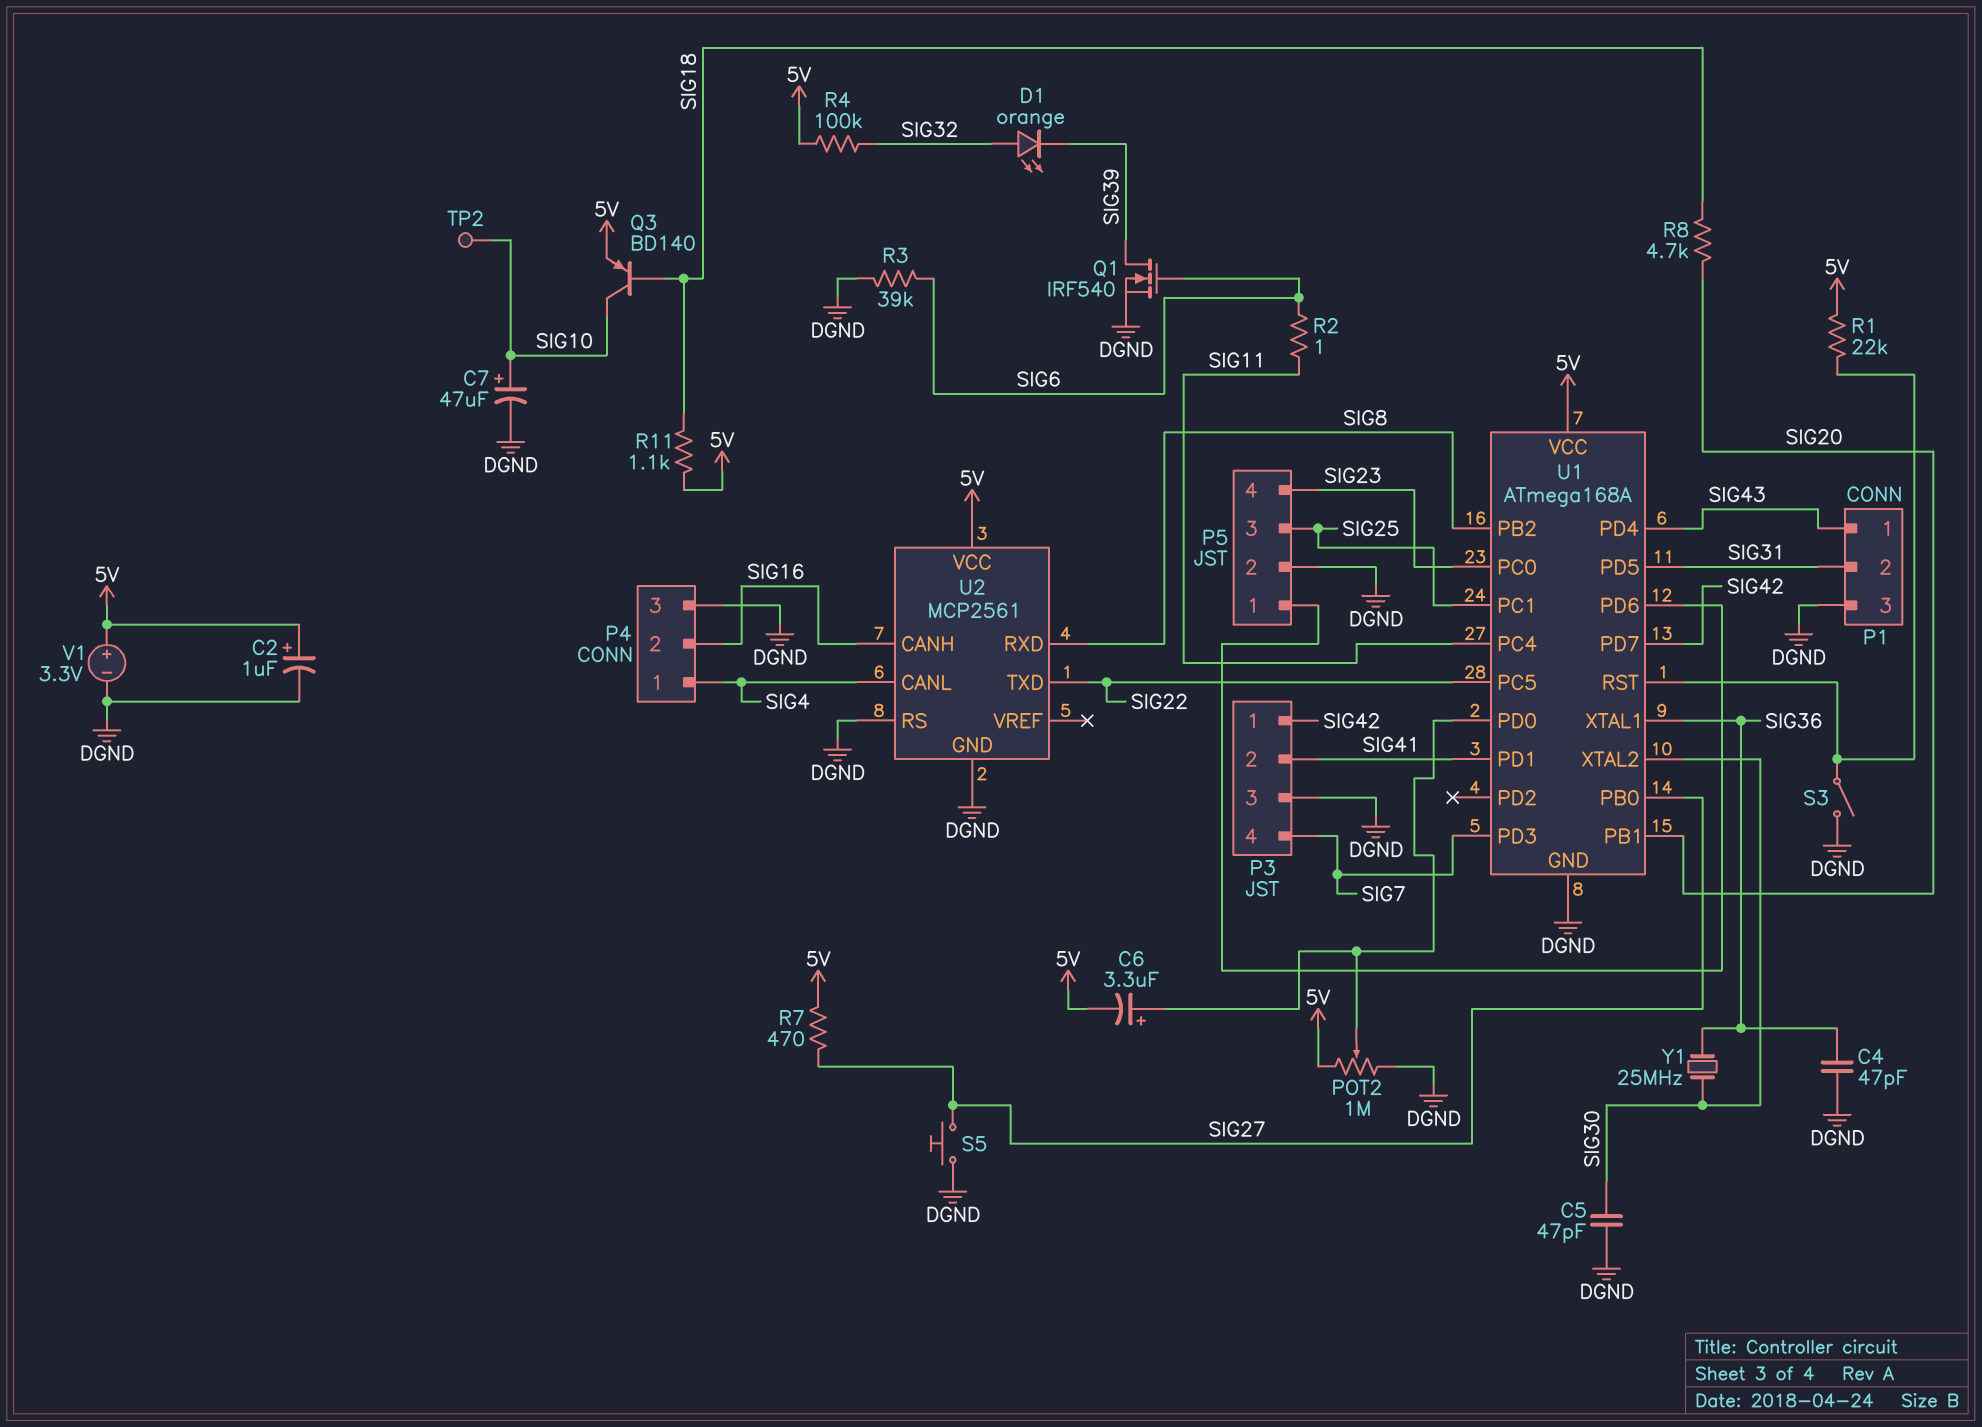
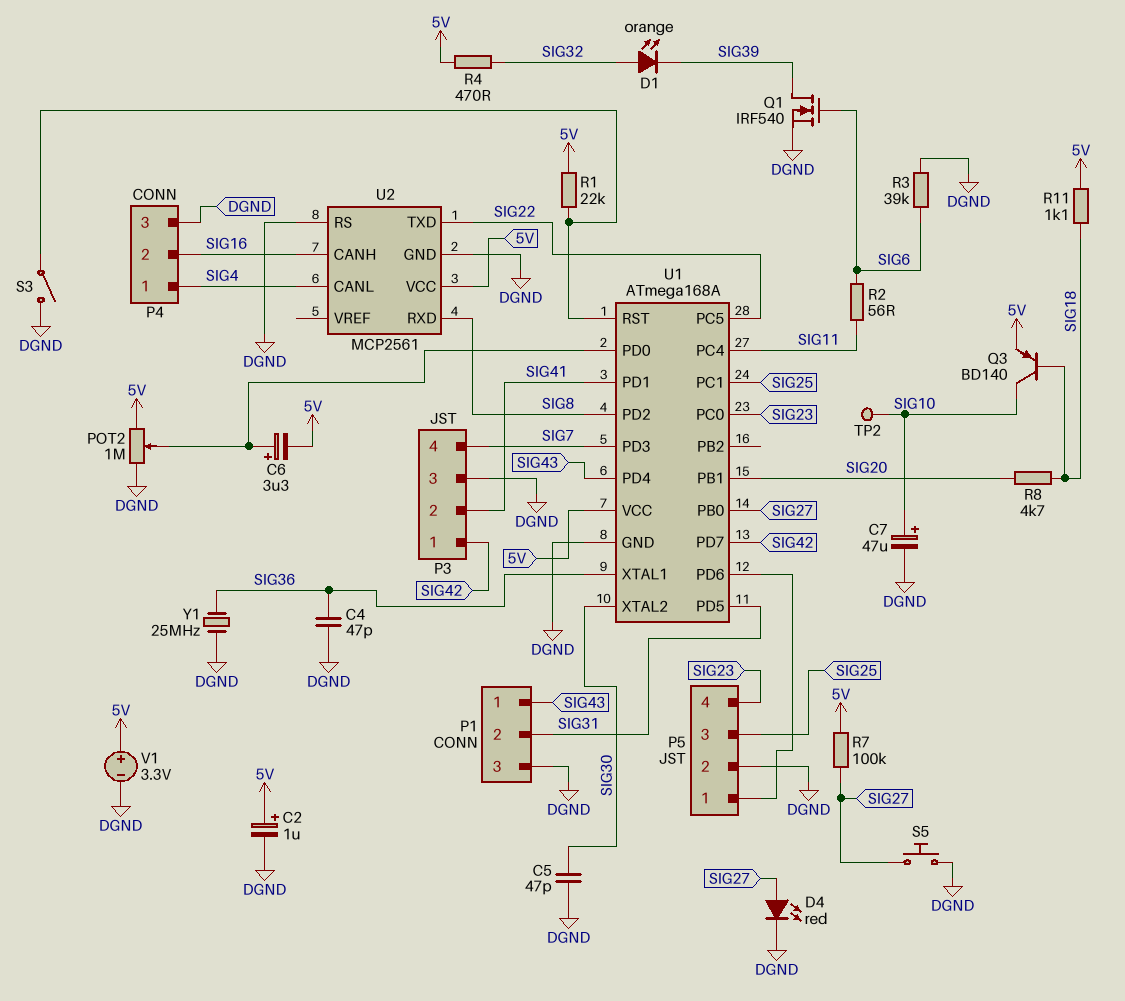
D4: none -> LED red (A SIG27, K DGND)
R2: 1 (SIG6, SIG11) -> 56 (SIG6, SIG11)
R4: 100k (5V, SIG32) -> 470 (5V, SIG32)
R7: 470 (5V, SIG27) -> 100k (5V, SIG27)
U1 pin PB2: SIG8 -> none
U1 pin PD2: none -> SIG8
Y1: 25MHz (SIG30, SIG36) -> 25MHz (DGND, SIG36)

